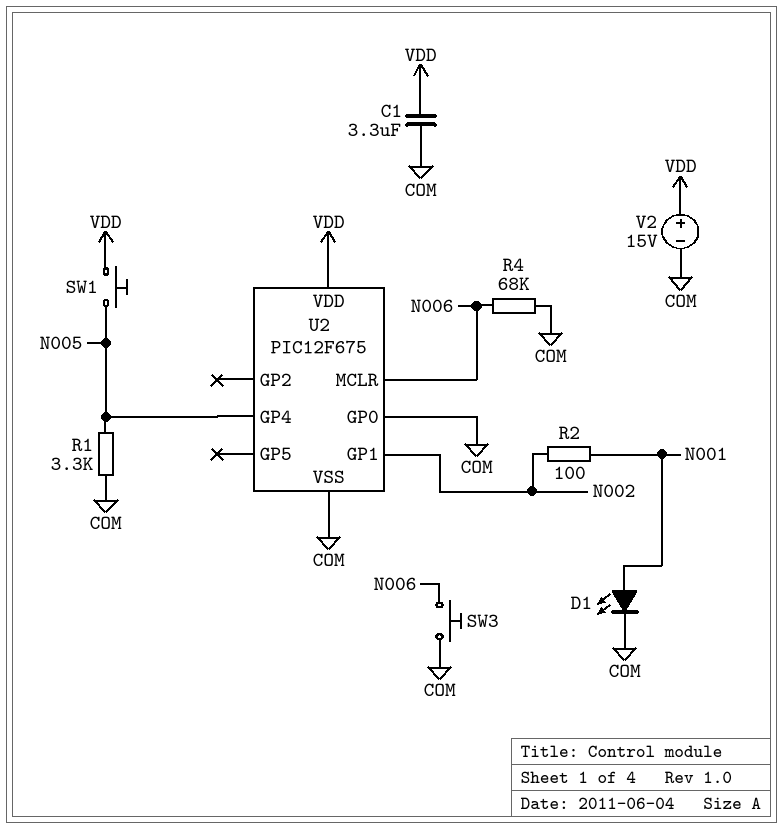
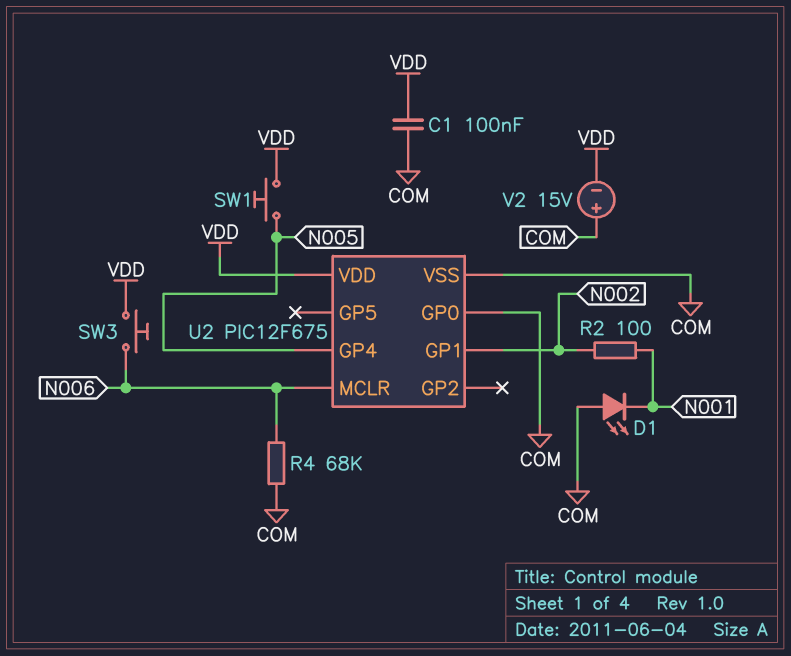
C1: 3.3uF (COM, VDD) -> 100nF (COM, VDD)
D1: LED (A N001, K COM) -> LED (A COM, K N001)
R1: 3.3k (COM, N005) -> none
SW3: button (COM, N006) -> button (N006, VDD)
V2: 15V (plus VDD, minus COM) -> 15V (plus COM, minus VDD)

